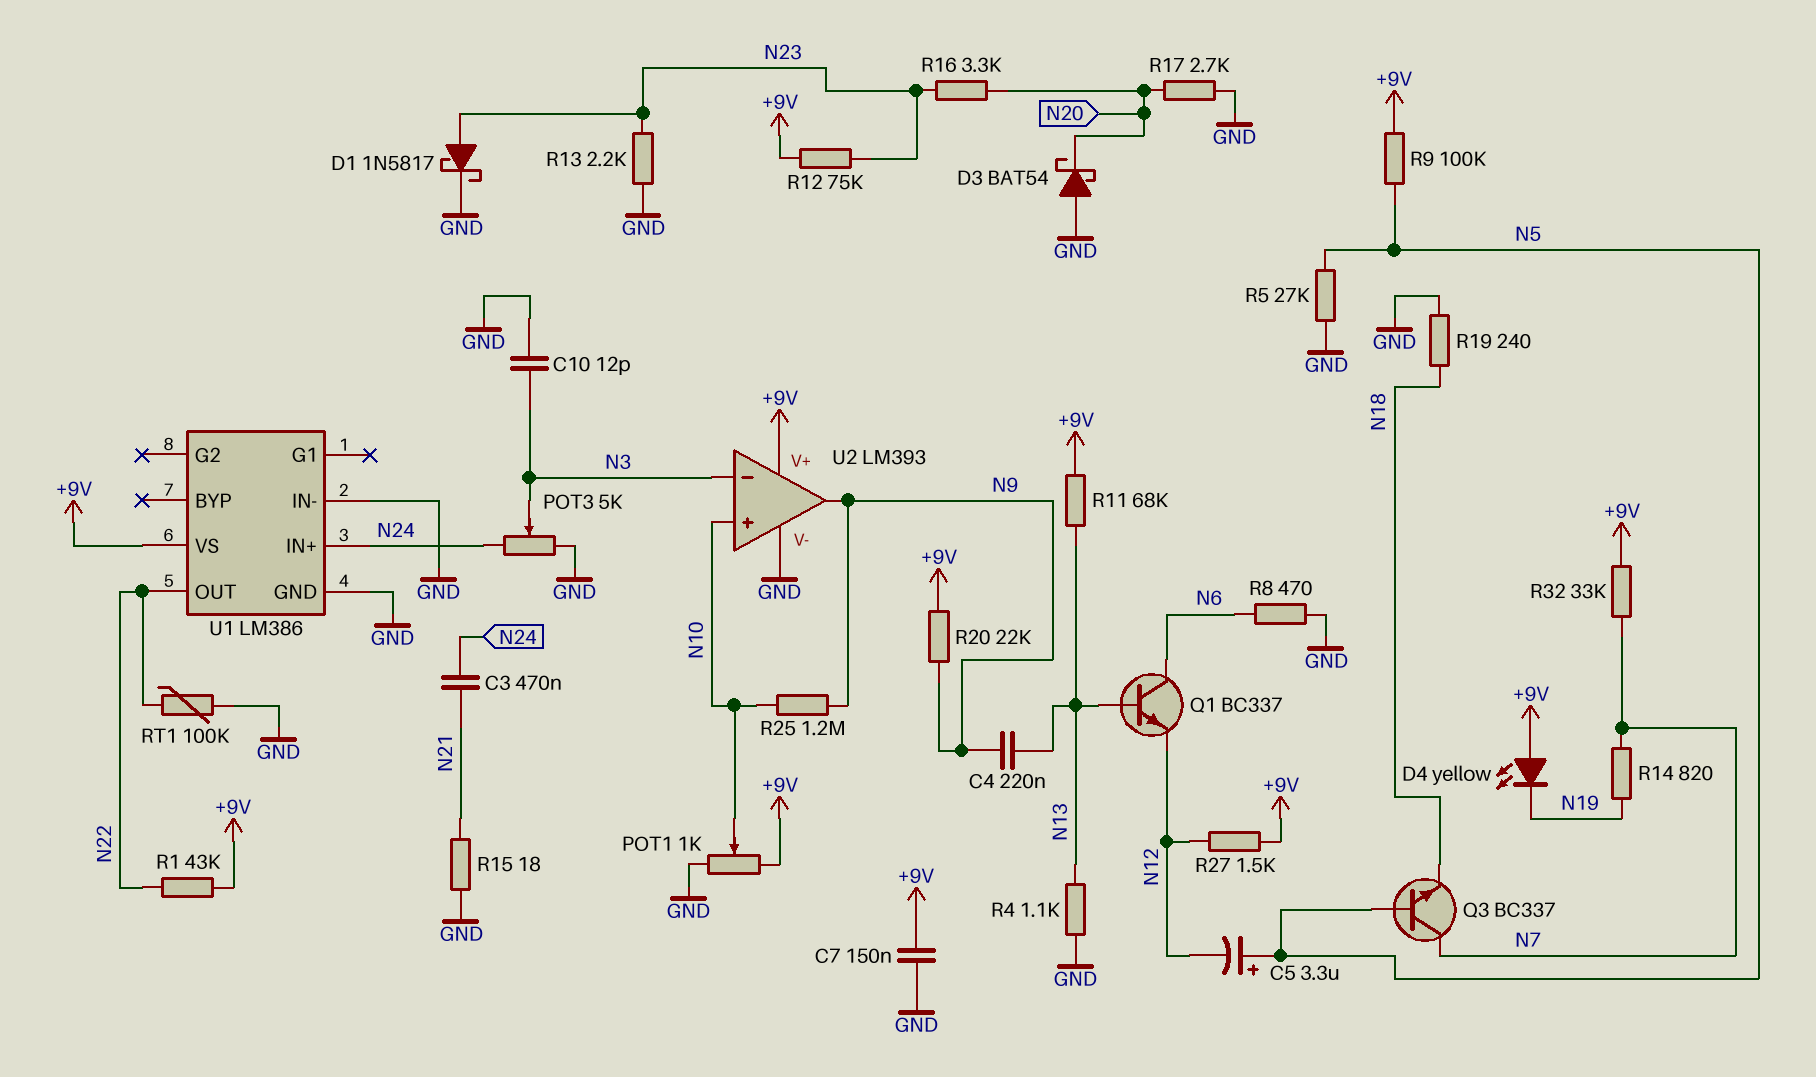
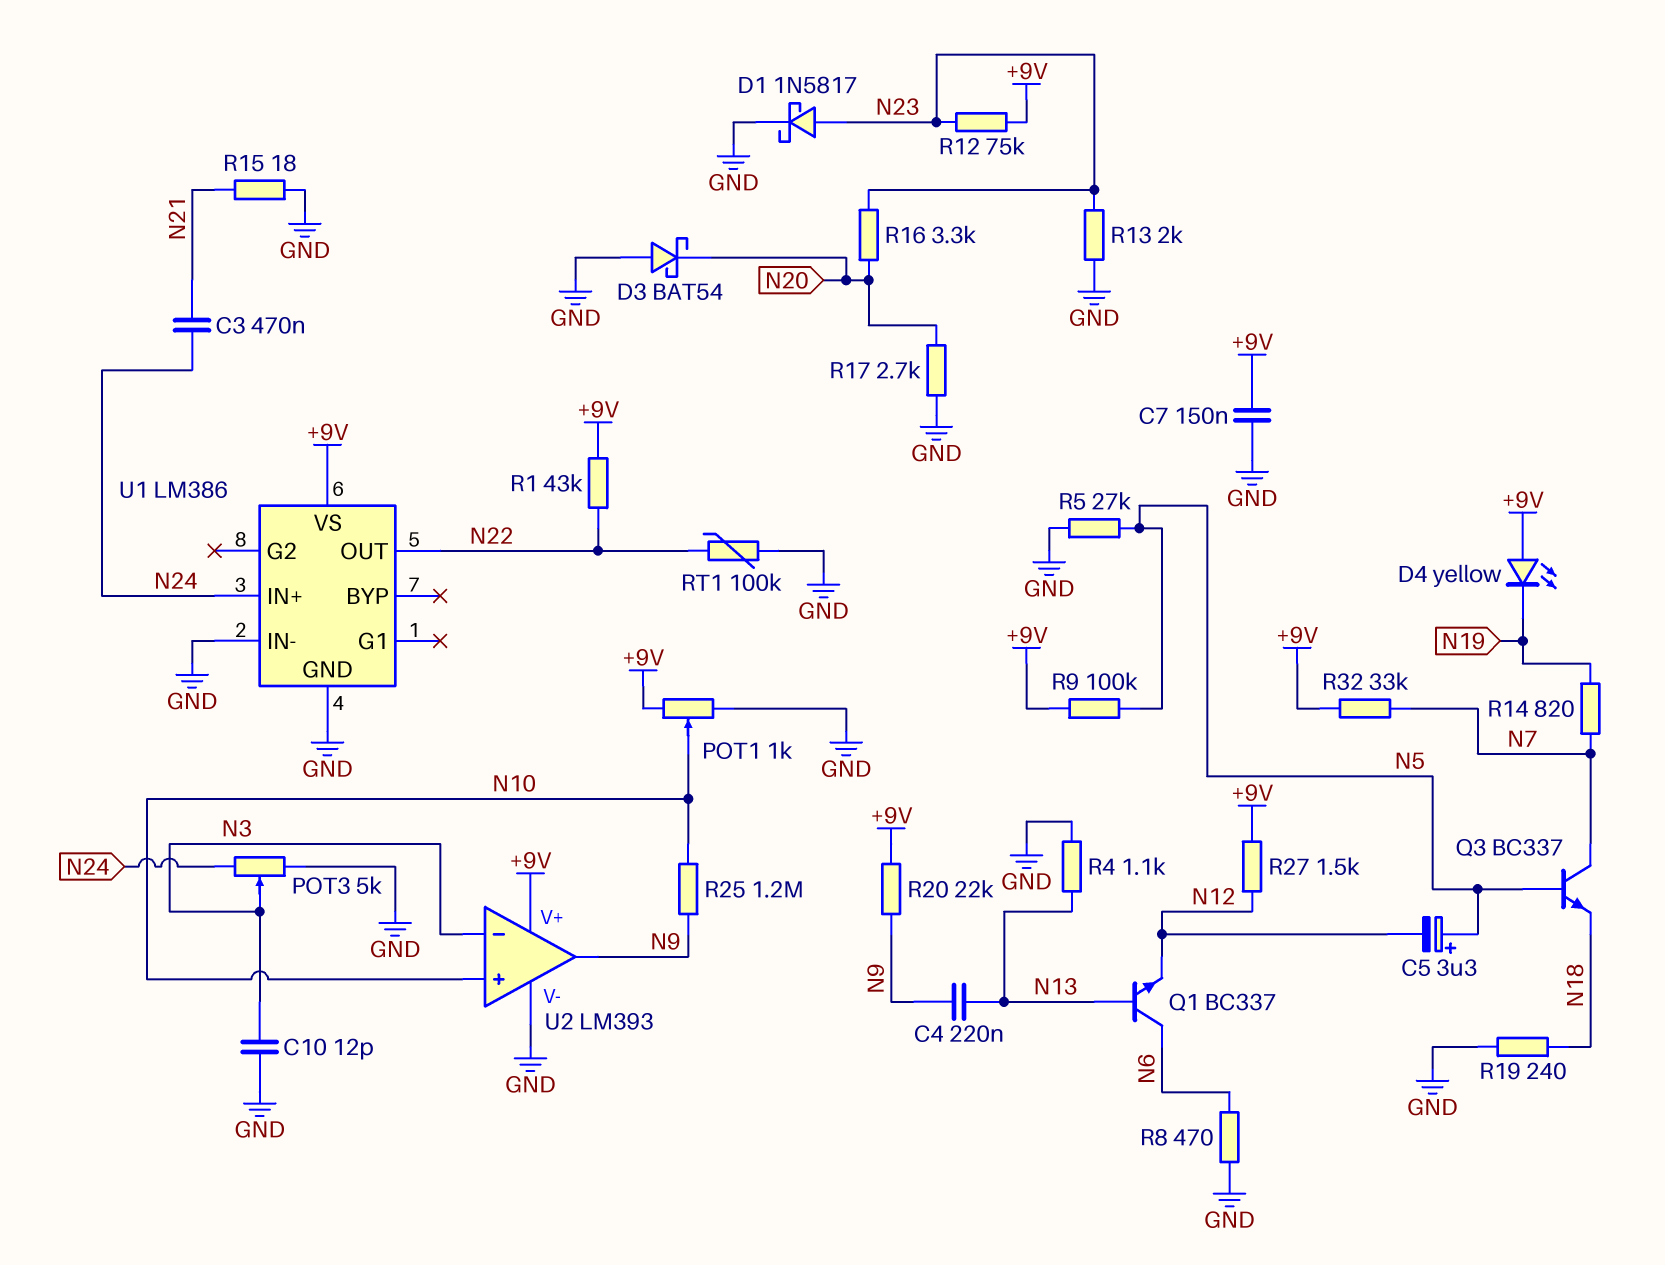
R11: 68k (+9V, N13) -> none
R13: 2.2k (GND, N23) -> 2k (GND, N23)

